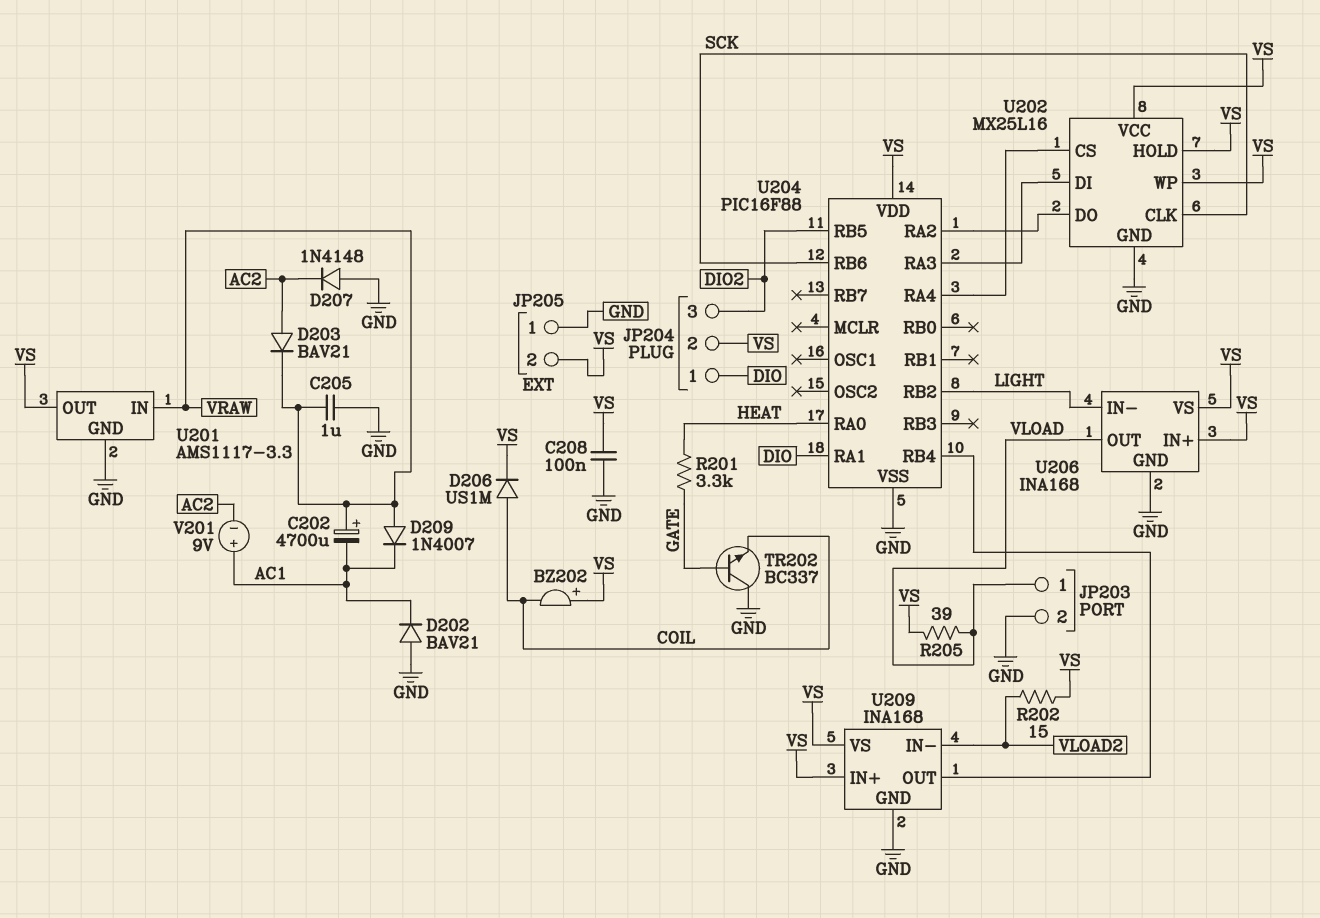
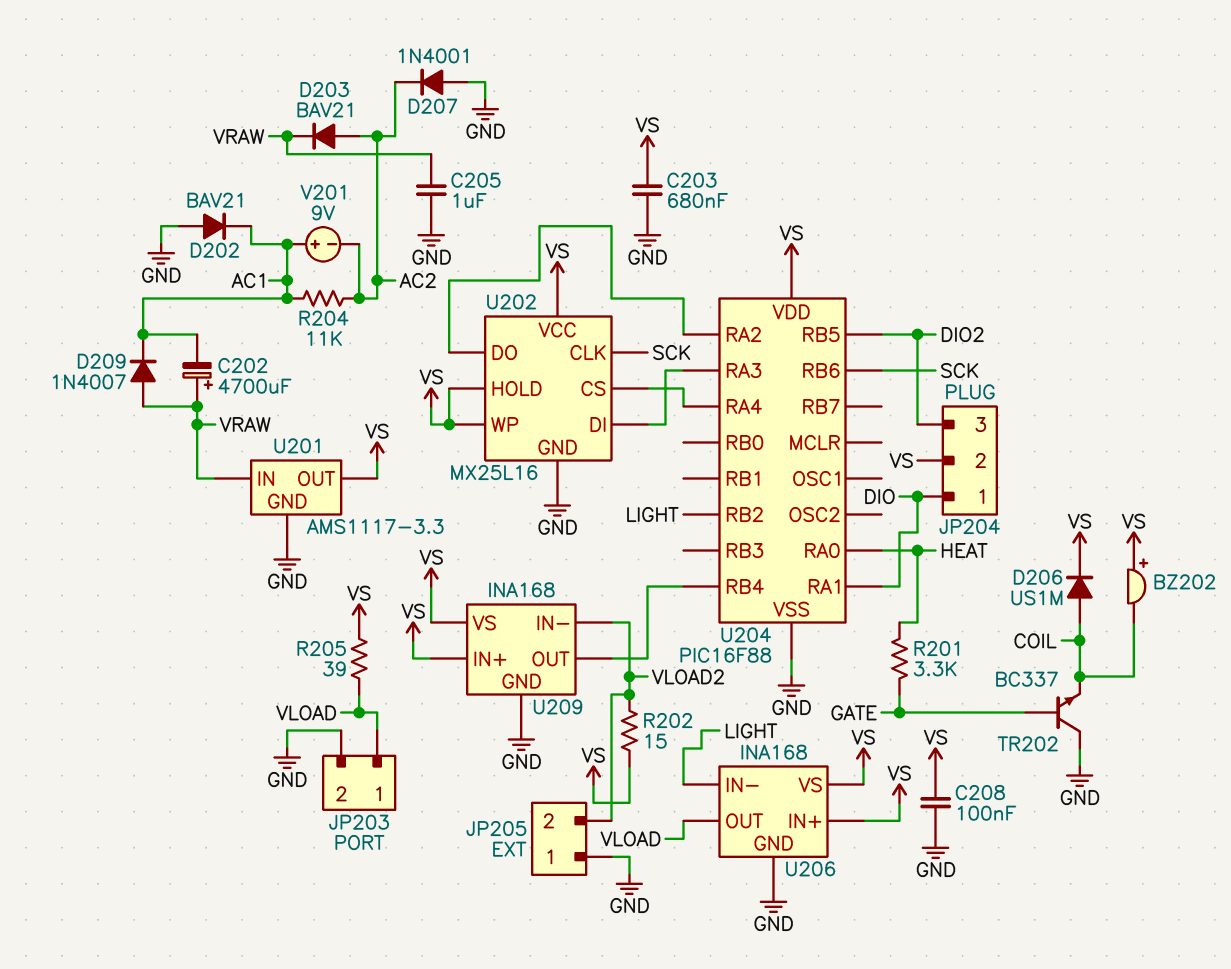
C203: none -> 680nF (GND, VS)
D207: diode 1N4148 (A GND, K AC2) -> diode 1N4001 (A GND, K AC2)
JP205 pin 2: VS -> VLOAD2
R204: none -> 11k (AC1, AC2)

